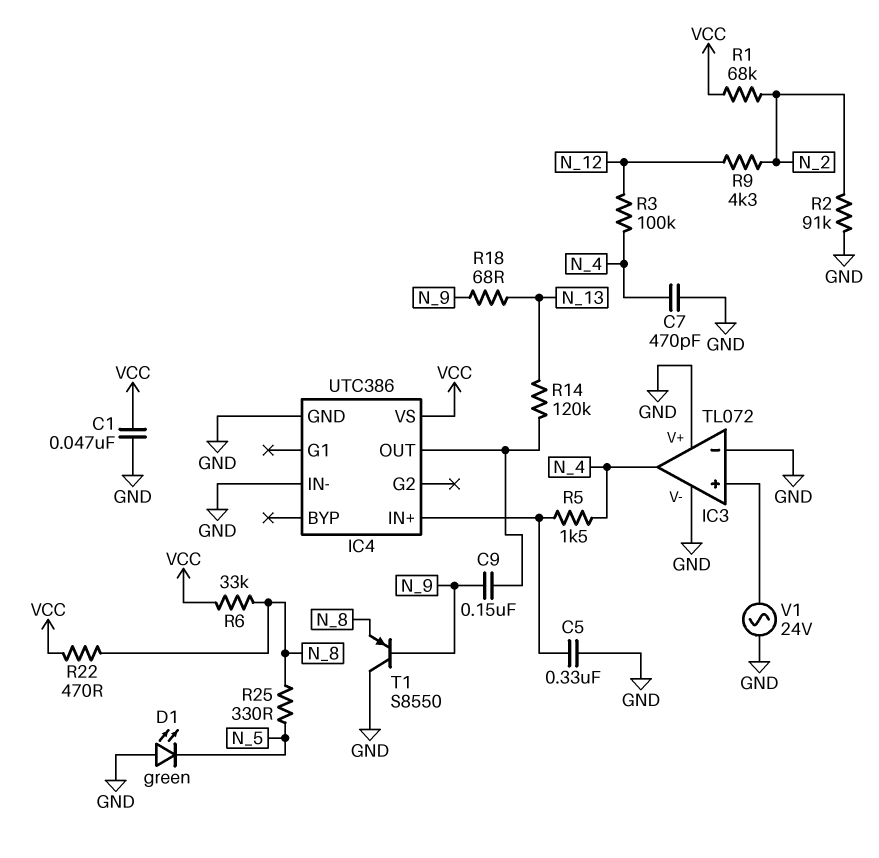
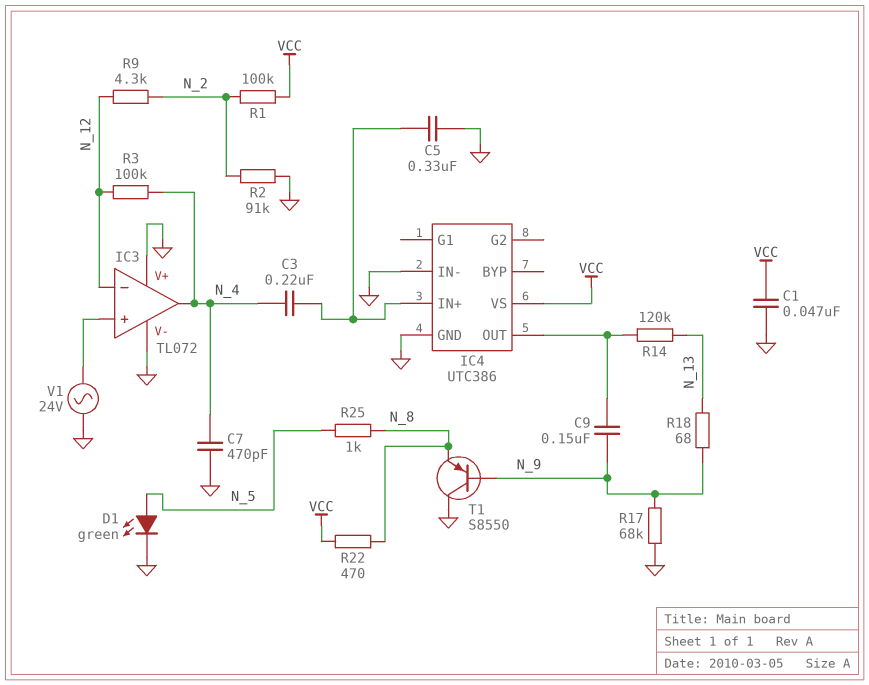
C3: none -> 220nF (IC4/IN+, N_4)
D1: LED green (A GND, K N_5) -> LED green (A N_5, K GND)
IC3 pin in-: GND -> N_12
R1: 68k (N_2, VCC) -> 100k (N_2, VCC)
R5: 1.5k (IC4/IN+, N_4) -> none
R6: 33k (N_8, VCC) -> none
R17: none -> 68k (GND, N_9)
R25: 330 (N_5, N_8) -> 1k (N_5, N_8)

